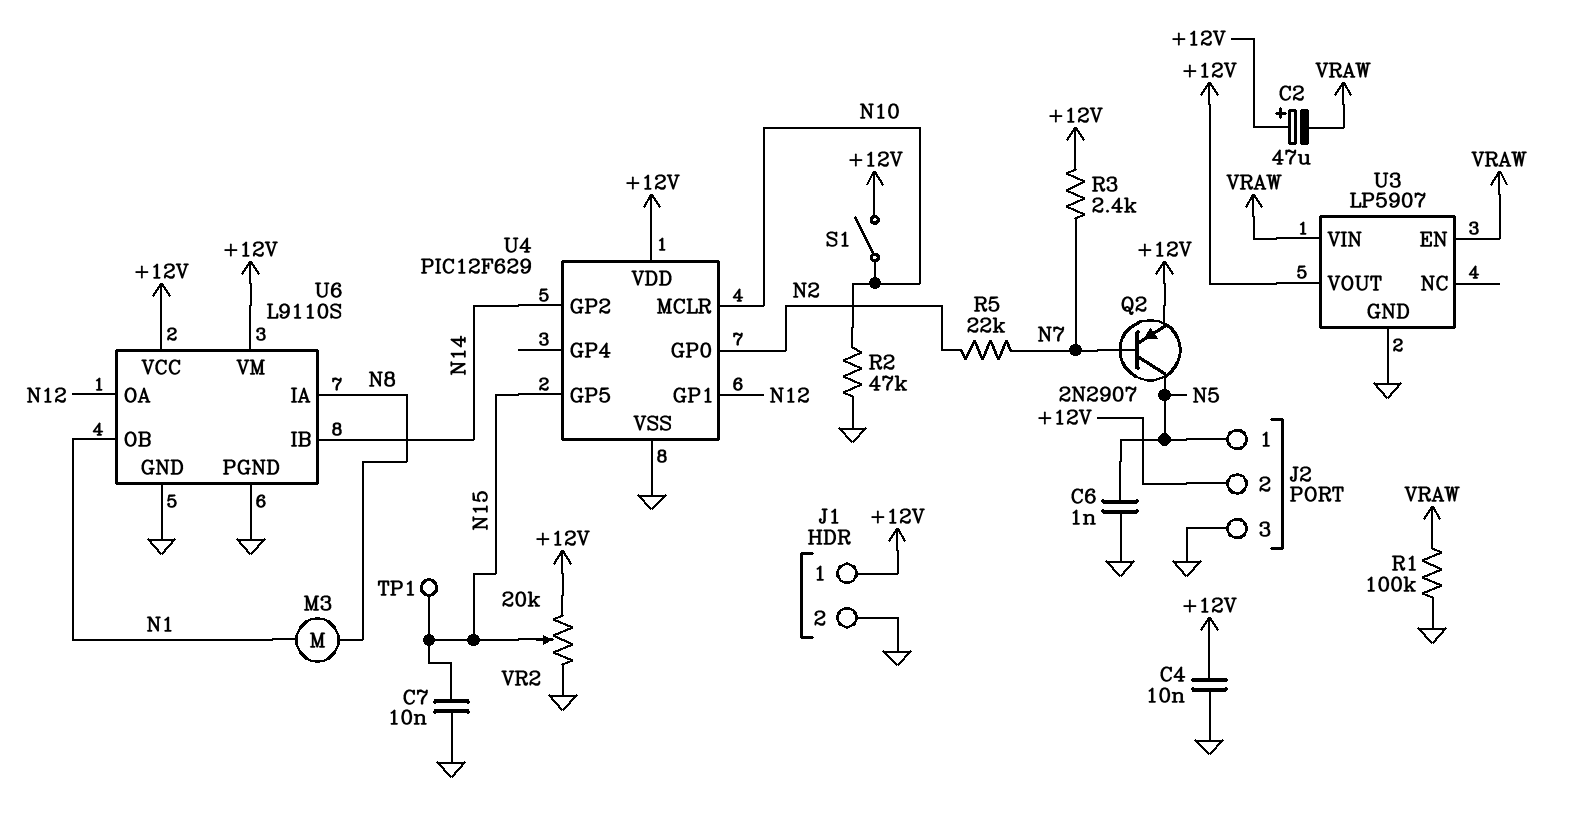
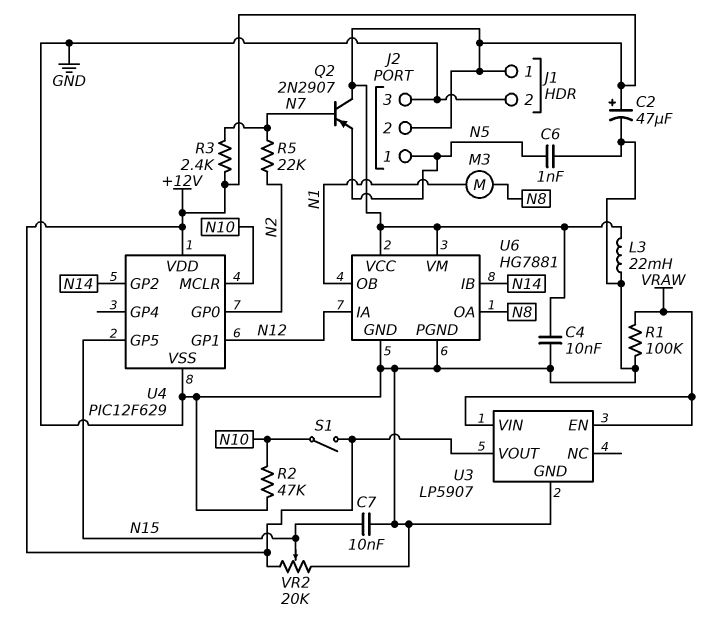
C2: 47uF (plus +12V, minus VRAW) -> 47uF (plus +12V, minus GND)
L3: none -> 22mH (+12V, GND)
Q2: PNP 2N2907 (B N7, C N5, E +12V) -> PNP 2N2907 (B N7, C +12V, E N5)
TP1: test point (N15) -> none
U6: L9110S -> HG7881
U6 pin IA: N8 -> N12
U6 pin OA: N12 -> N8

